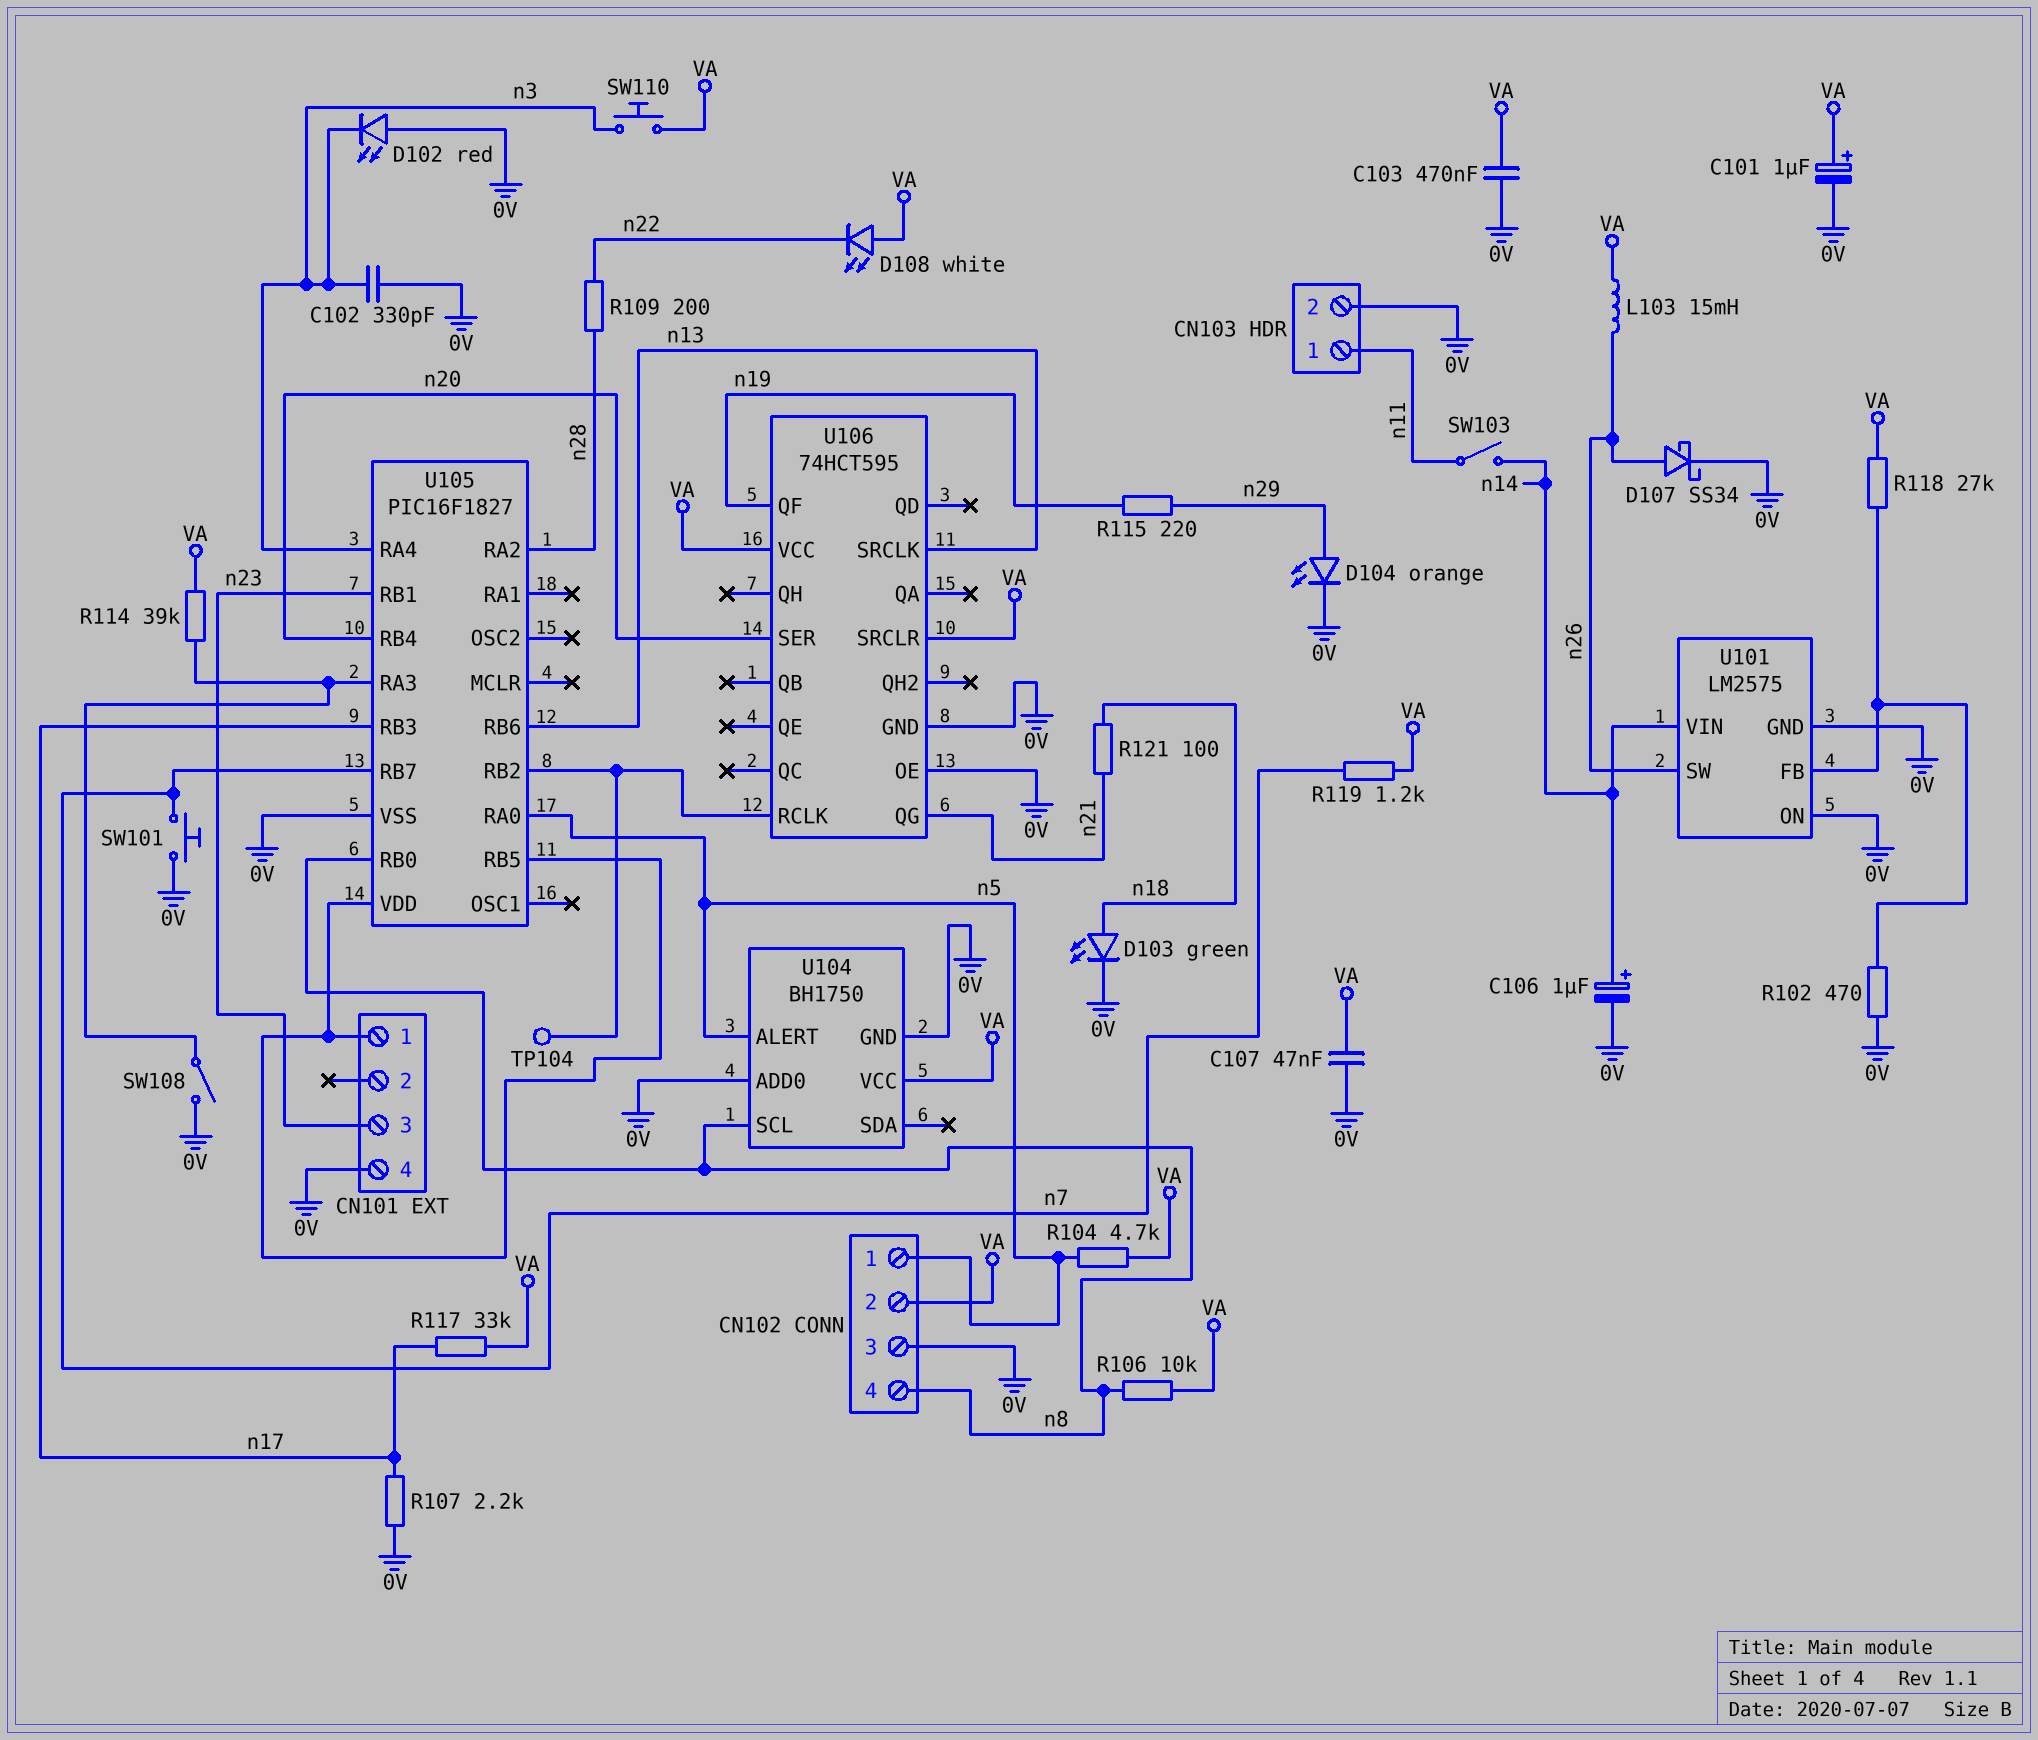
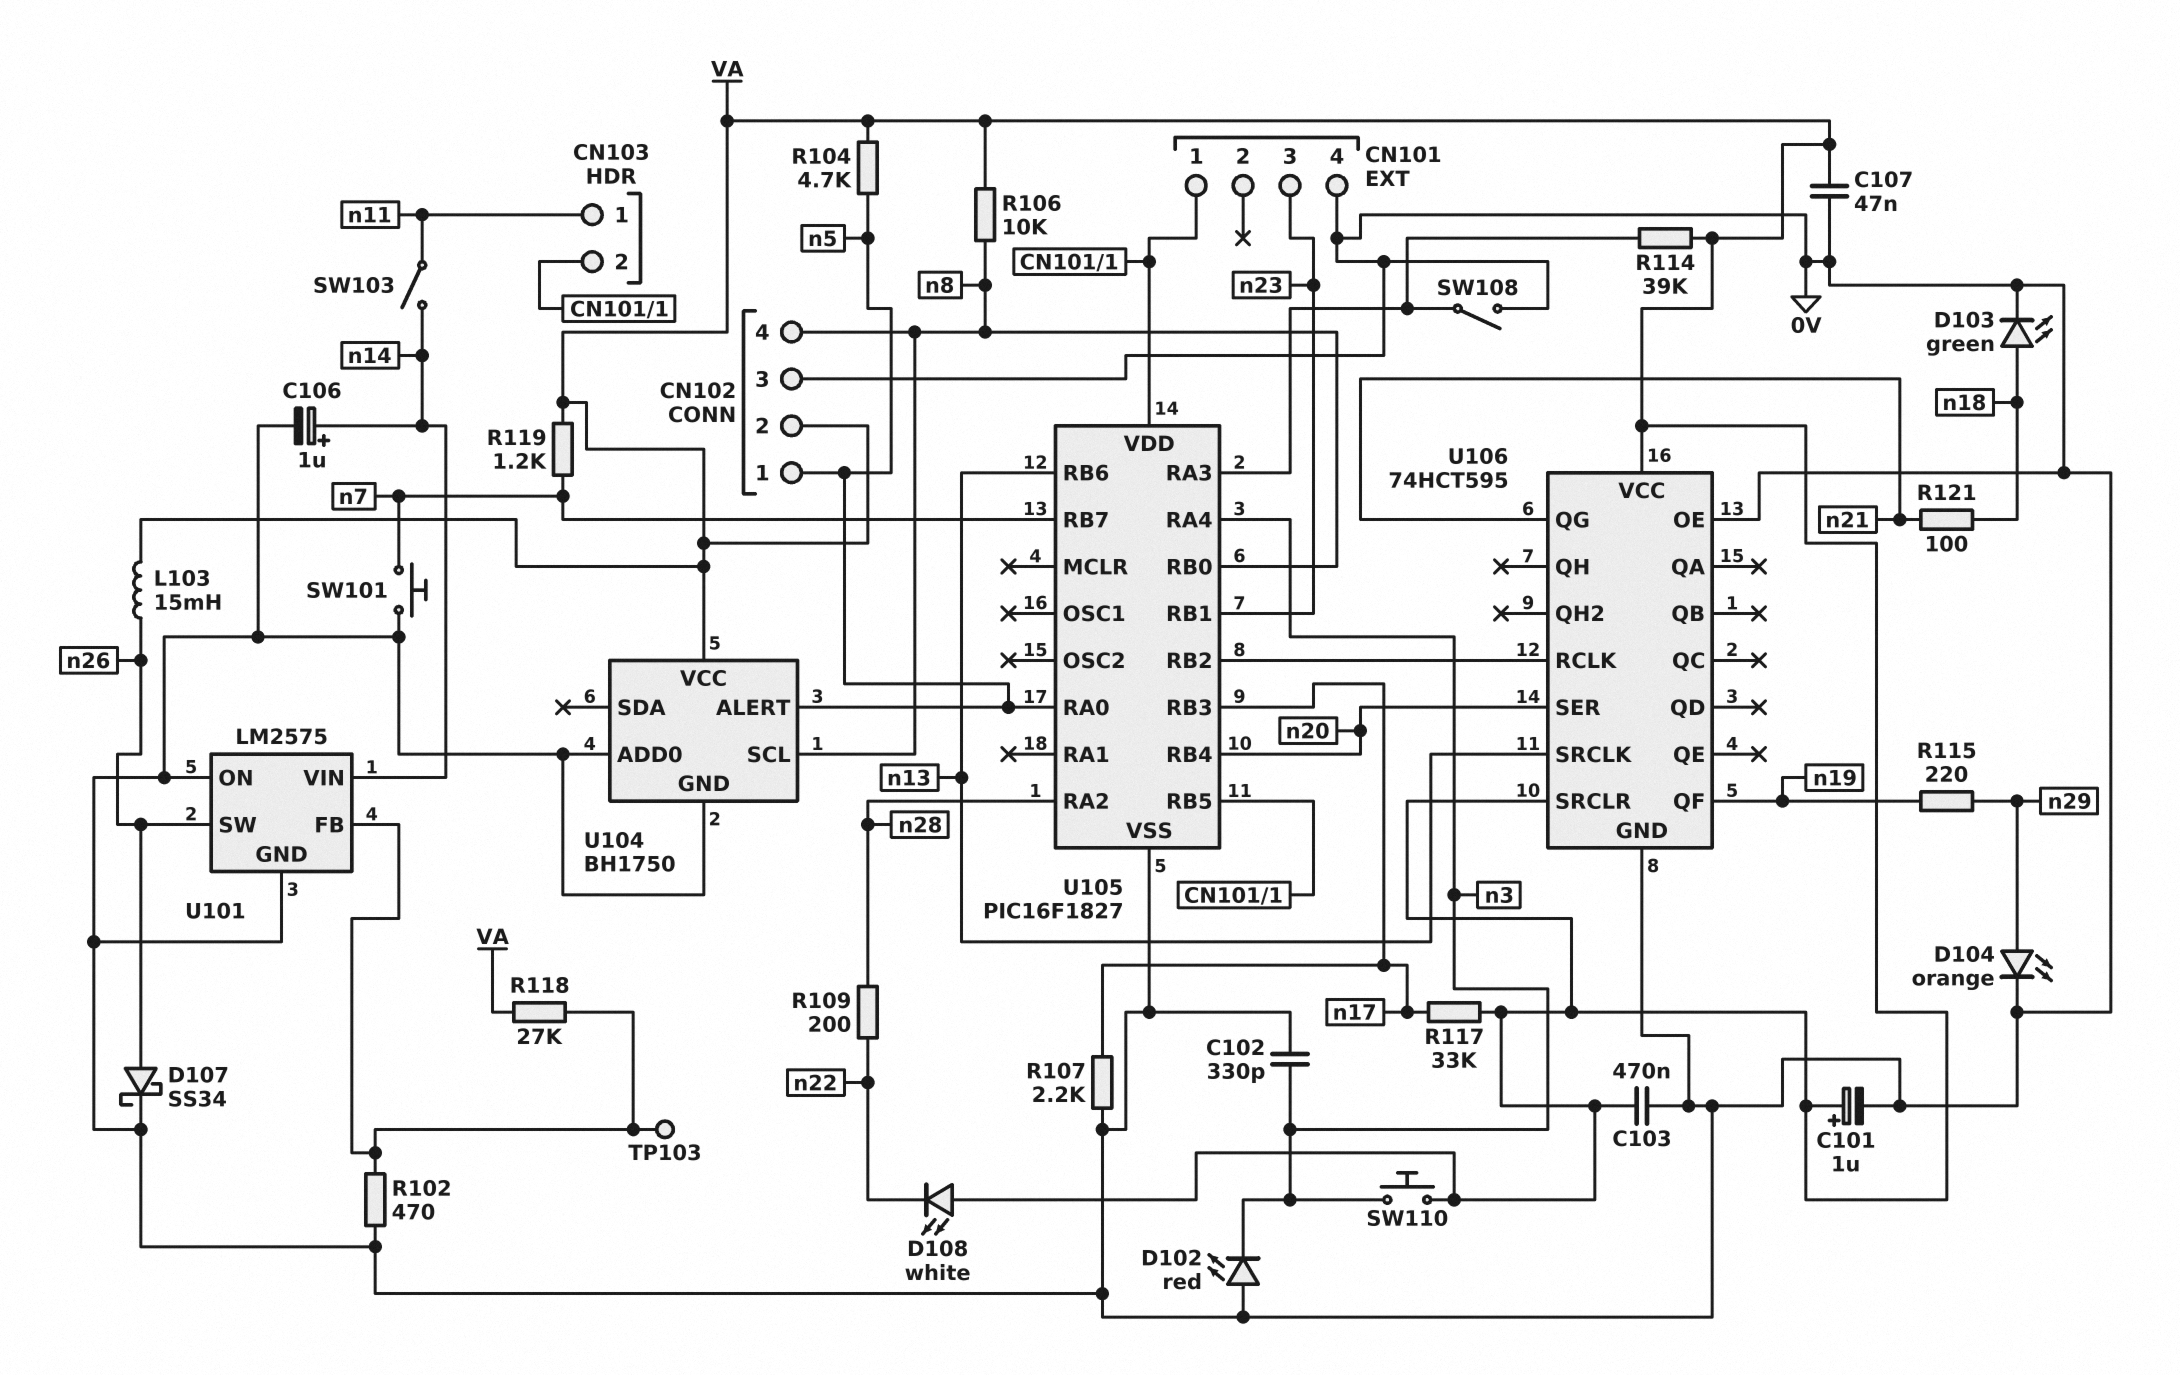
CN103 pin 2: 0V -> CN101/1
TP103: none -> test point (U101/FB)
TP104: test point (U105/RB2) -> none

